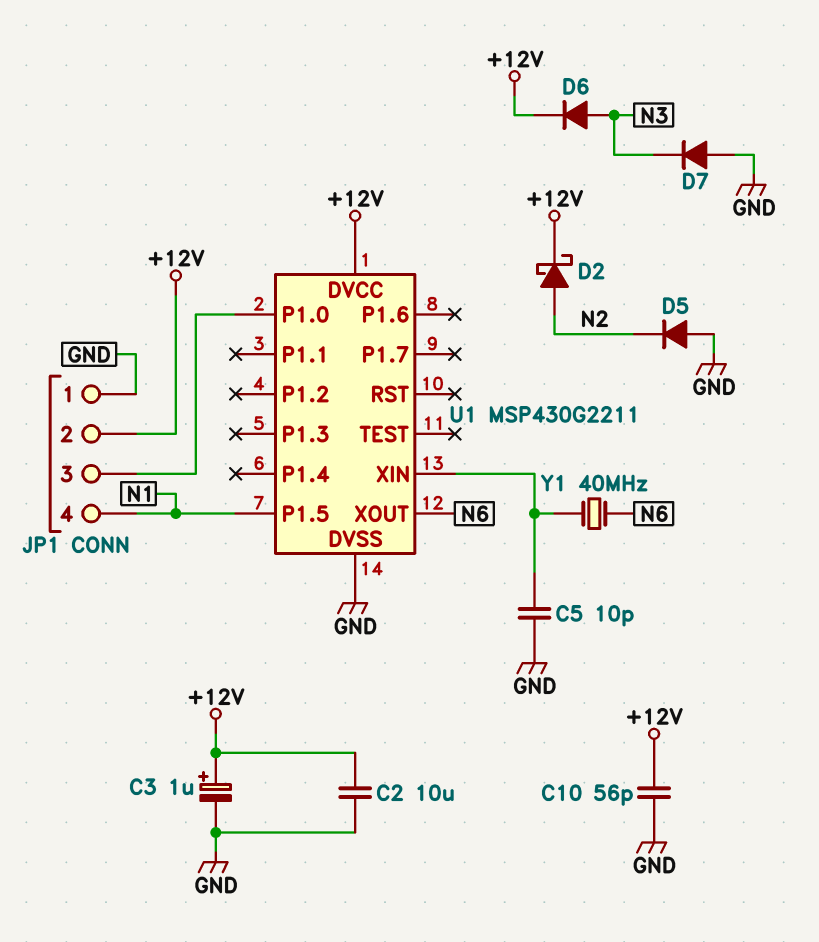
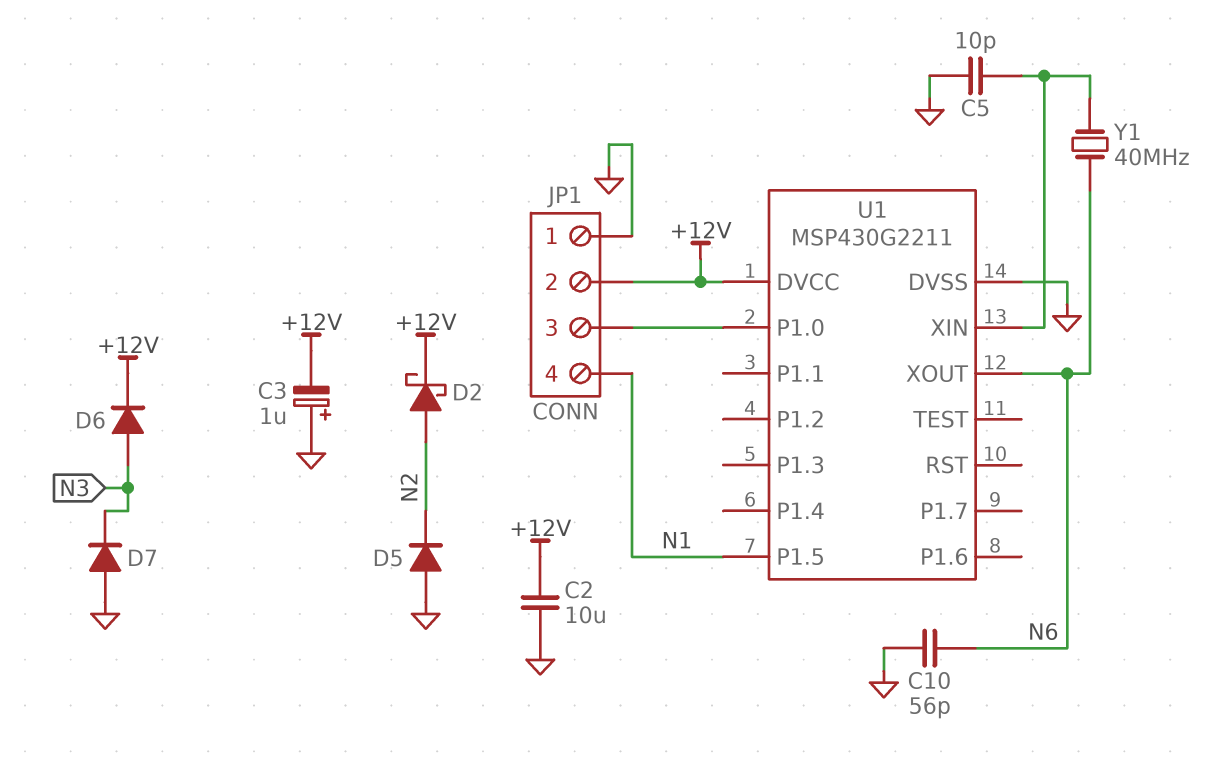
C3: 1uF (plus +12V, minus GND) -> 1uF (plus GND, minus +12V)
C10: 56pF (+12V, GND) -> 56pF (GND, N6)

